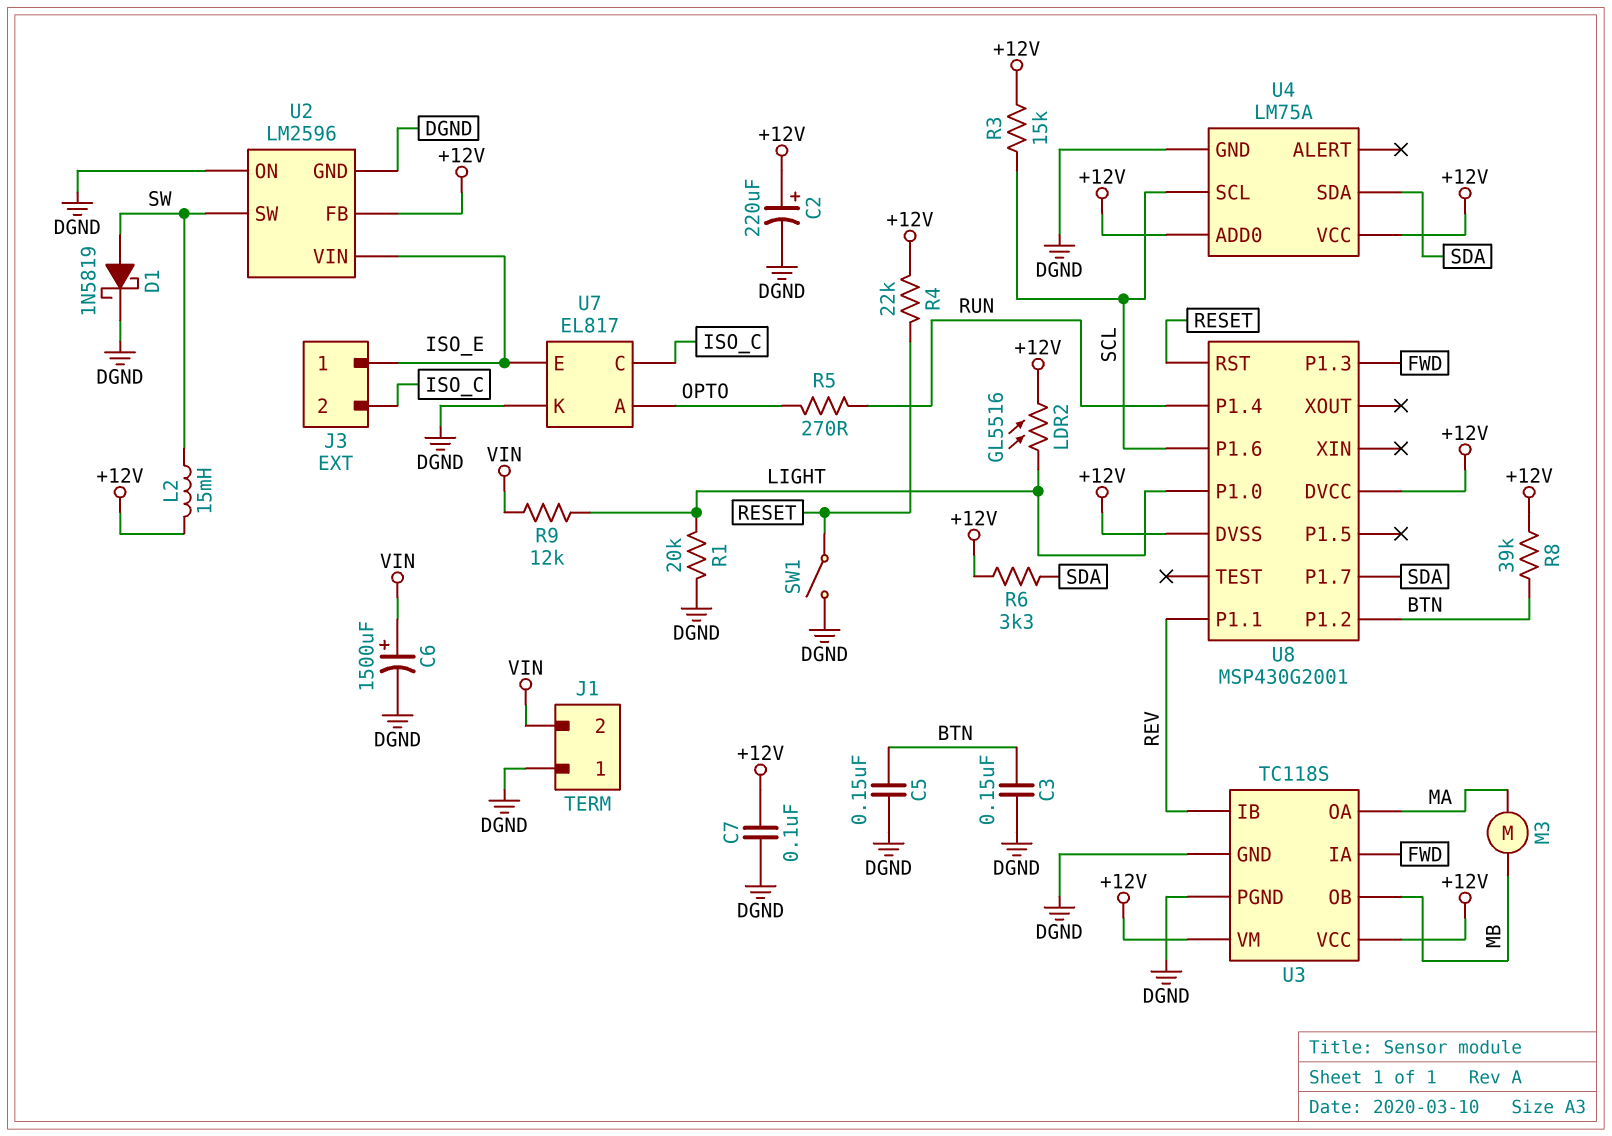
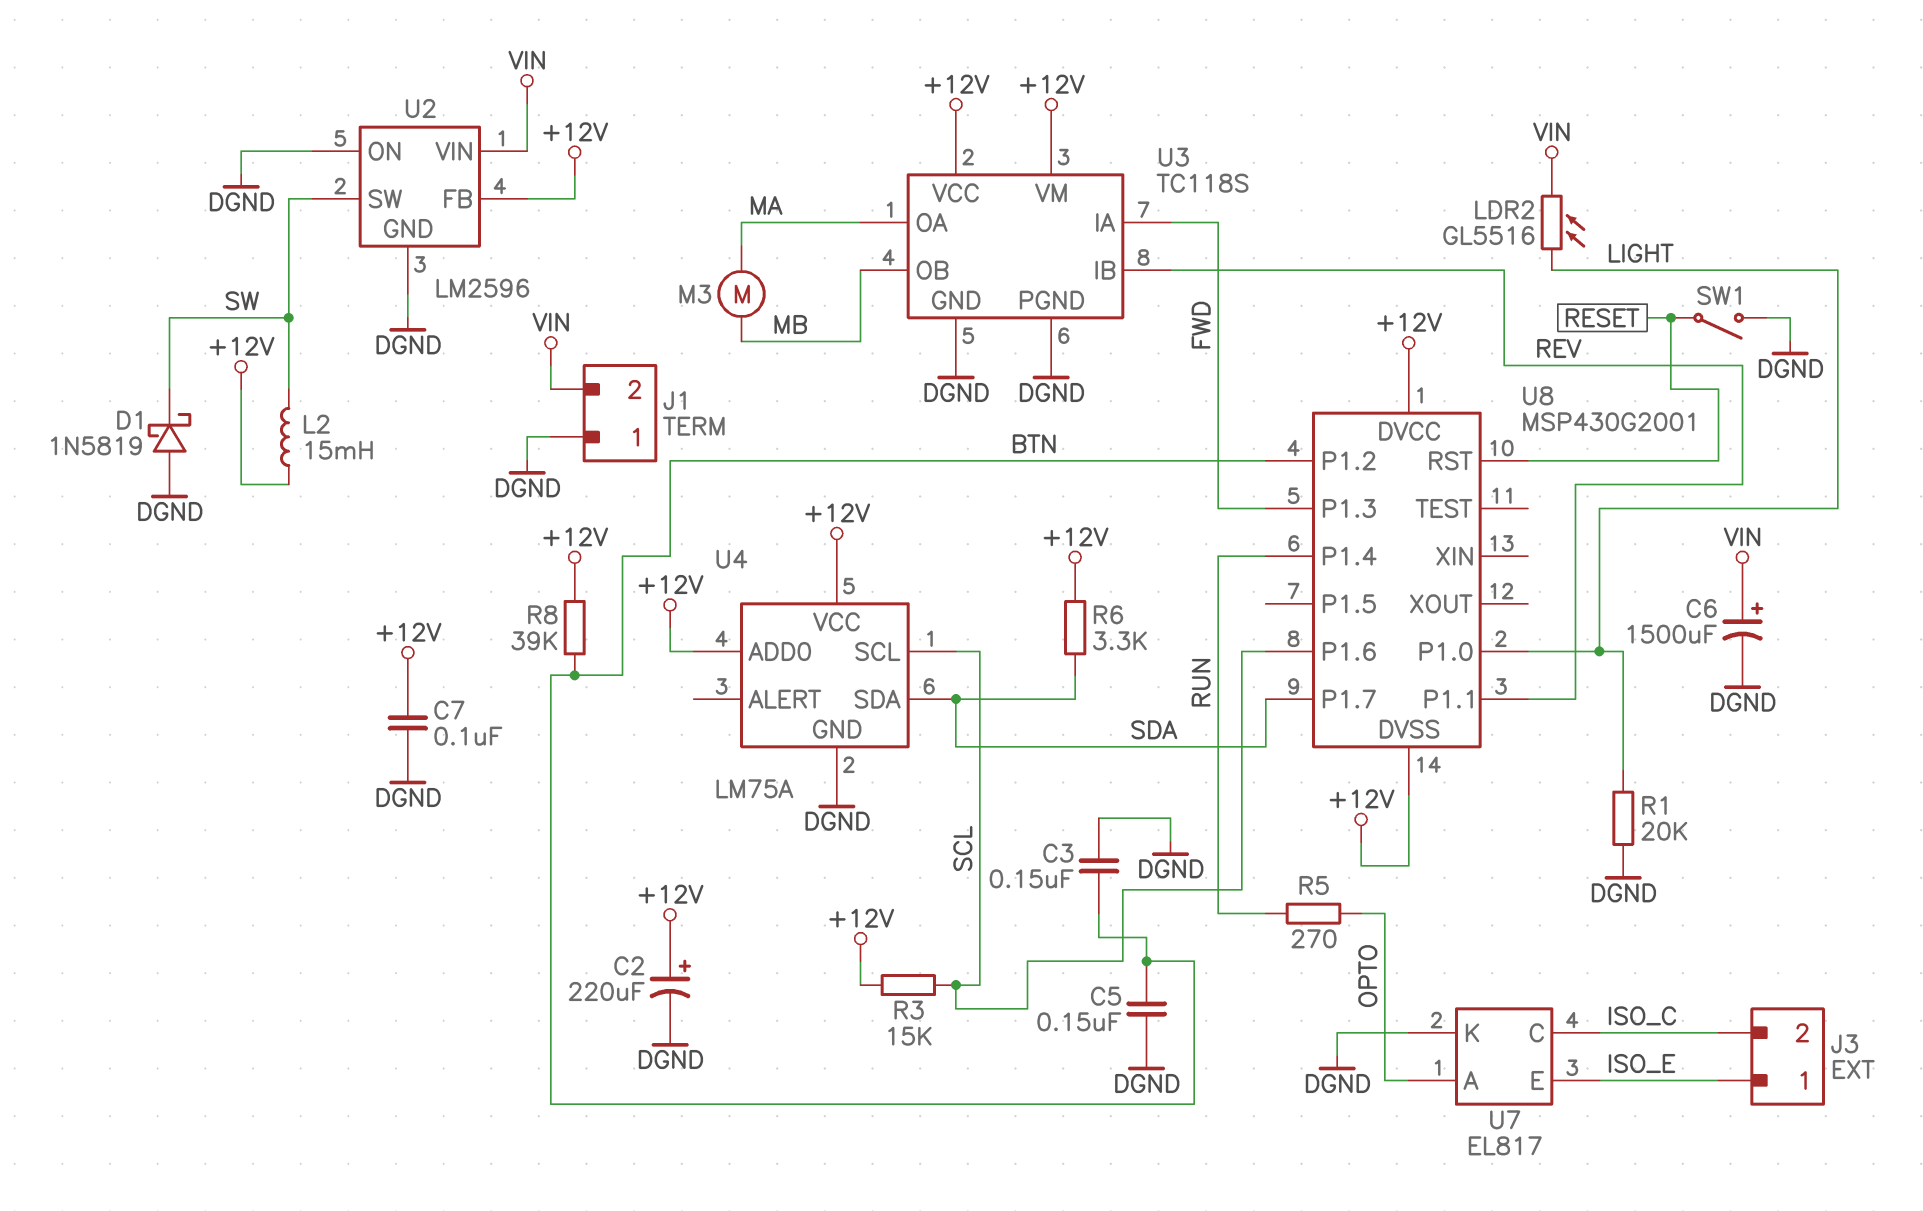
D1: schottky 1N5819 (A SW, K DGND) -> schottky 1N5819 (A DGND, K SW)
LDR2: GL5516 (+12V, LIGHT) -> GL5516 (LIGHT, VIN)
R4: 22k (+12V, RESET) -> none
R9: 12k (LIGHT, VIN) -> none
U2 pin VIN: ISO_E -> VIN

